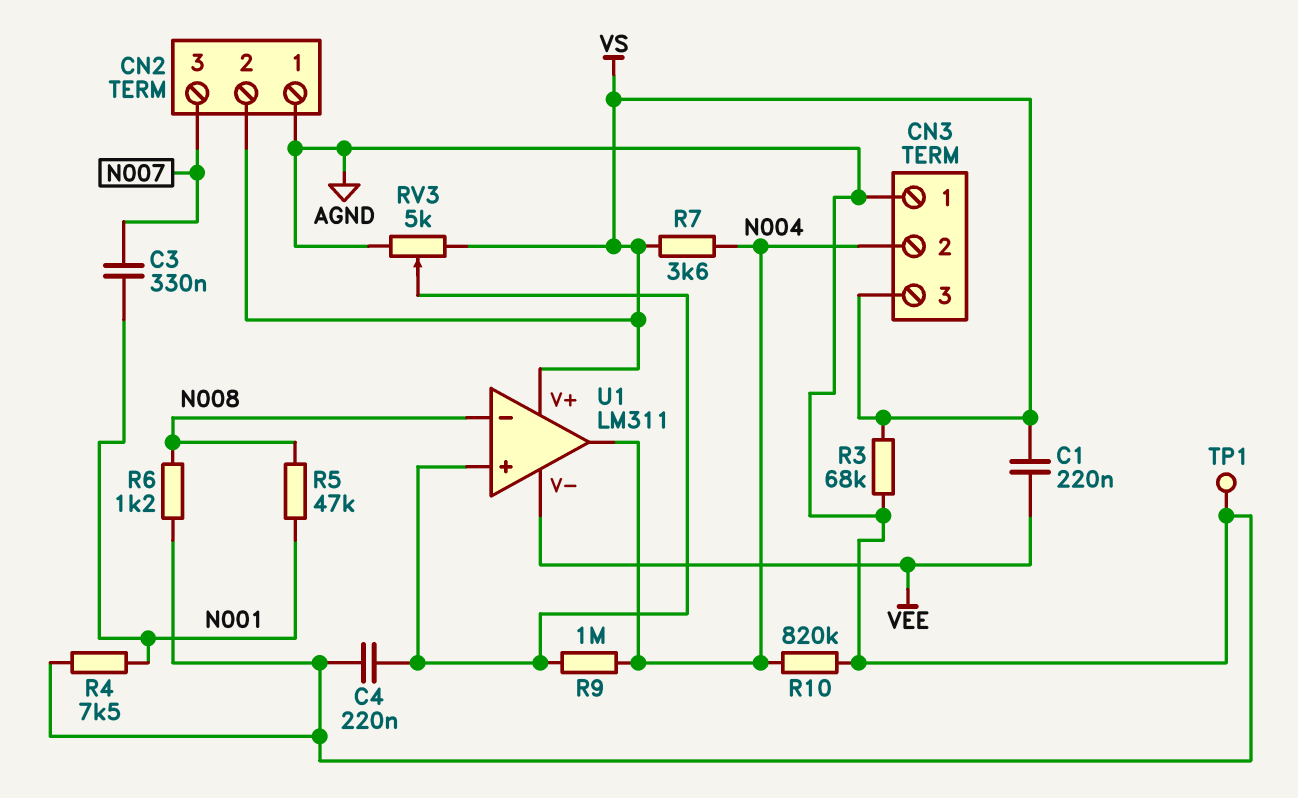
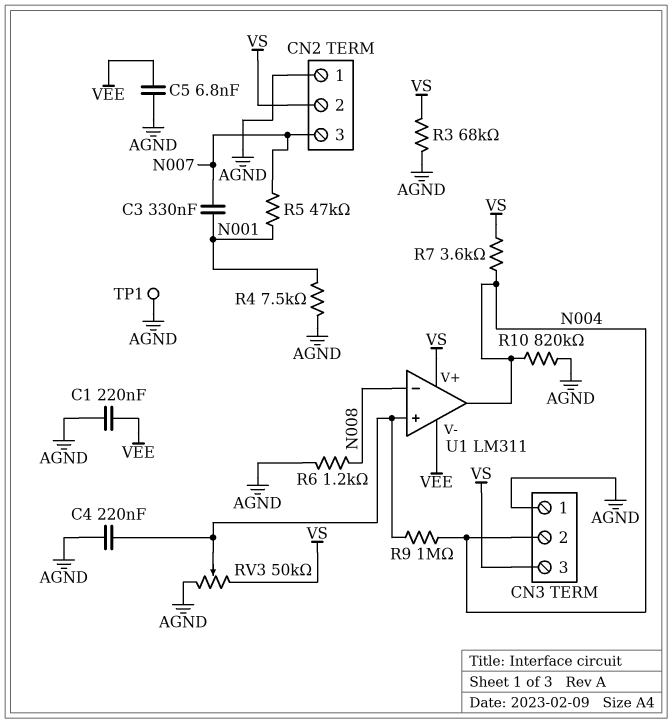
C1: 220nF (VEE, VS) -> 220nF (AGND, VEE)
C5: none -> 6.8nF (AGND, VEE)
R5: 47k (N001, N008) -> 47k (N001, N007)
RV3: 5k (AGND, VS, wiper U1/in+) -> 50k (AGND, VS, wiper U1/in+)

